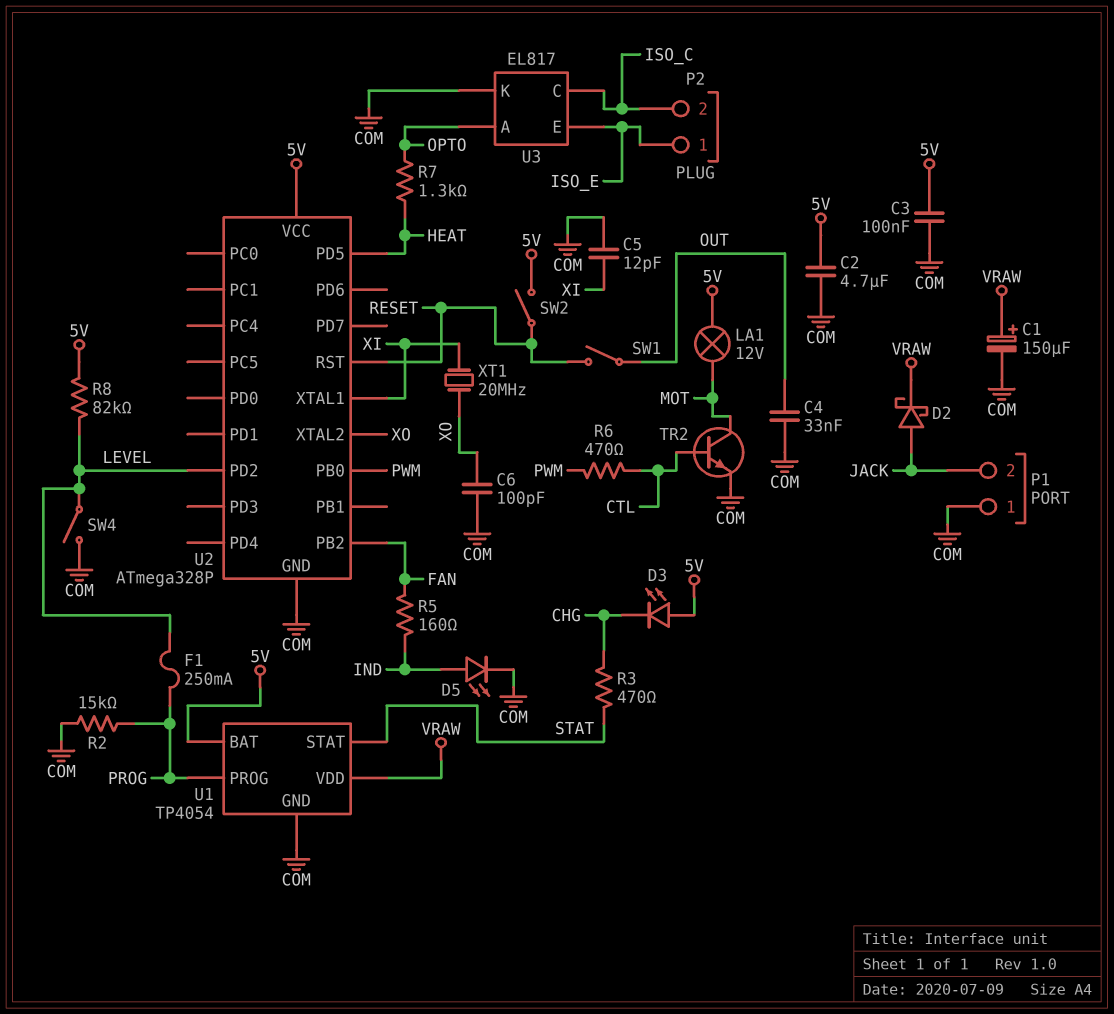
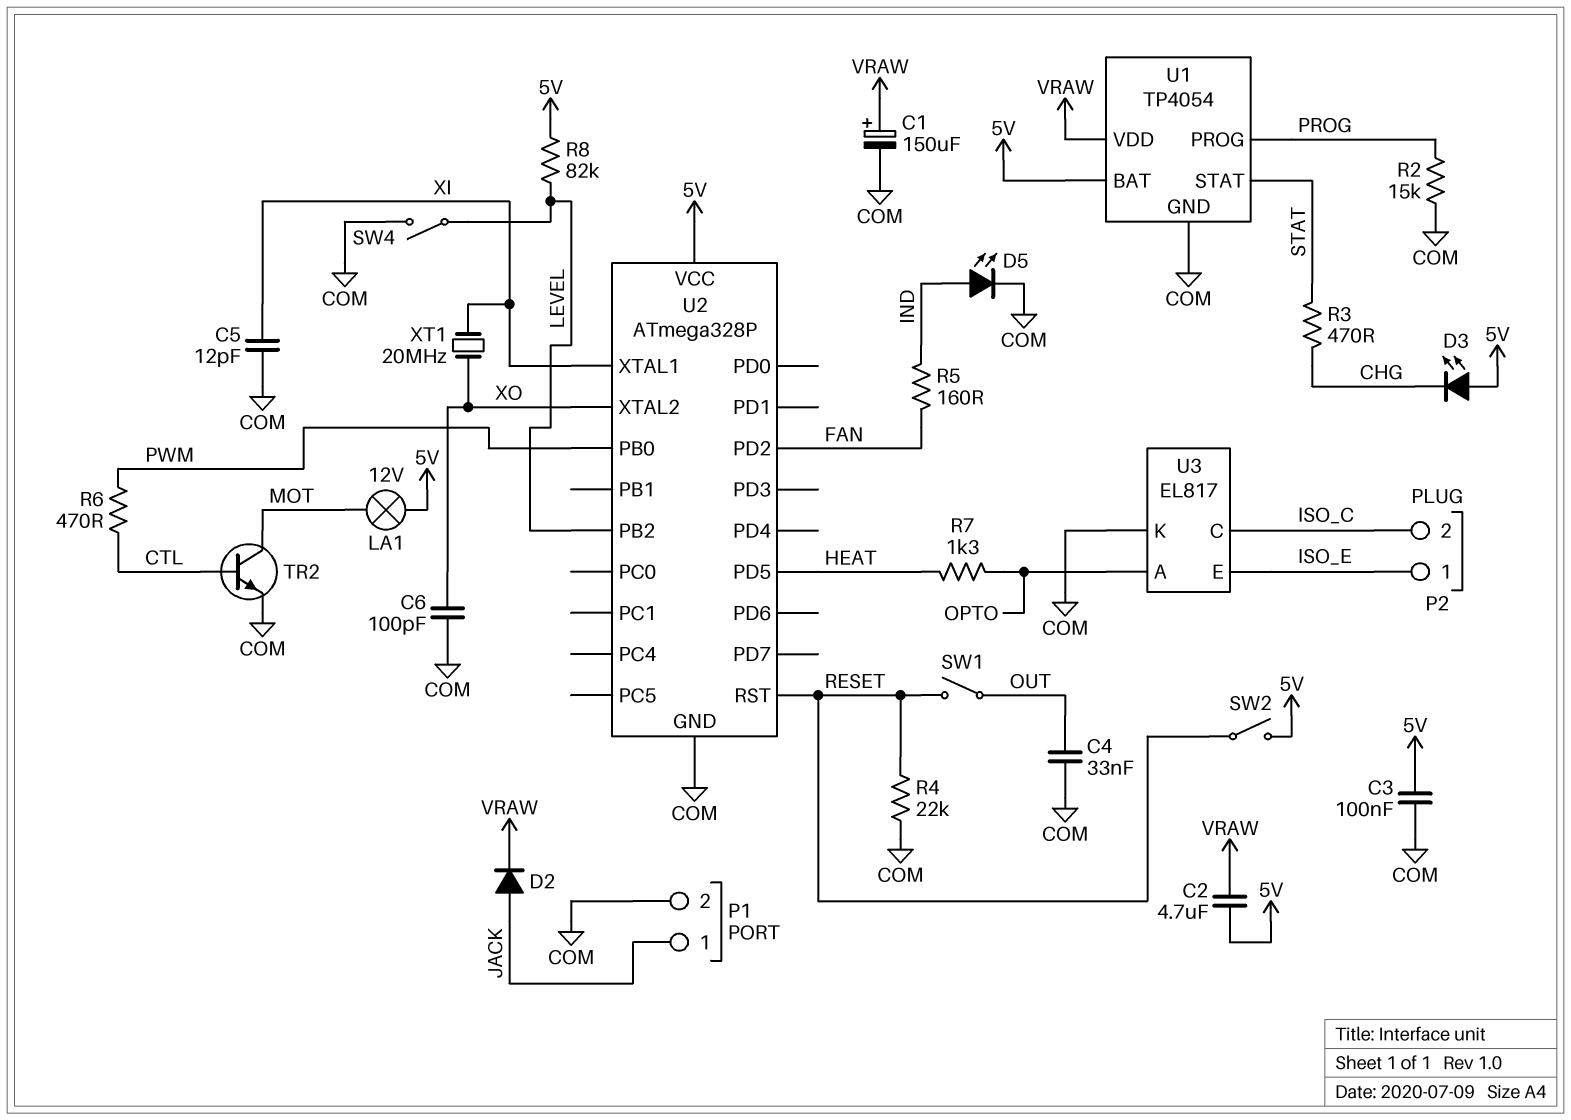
C2: 4.7uF (5V, COM) -> 4.7uF (5V, VRAW)
D2: schottky (A JACK, K VRAW) -> diode (A JACK, K VRAW)
F1: 250mA (LEVEL, PROG) -> none
P1 pin 1: COM -> JACK
P1 pin 2: JACK -> COM
R4: none -> 22k (COM, RESET)
U2 pin PB2: FAN -> LEVEL
U2 pin PD2: LEVEL -> FAN

